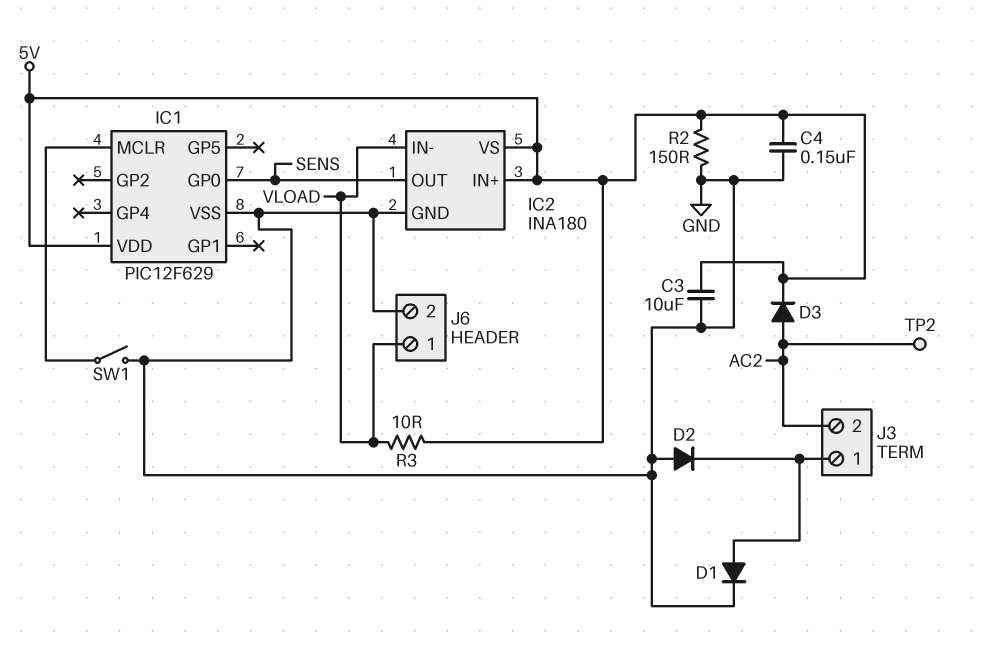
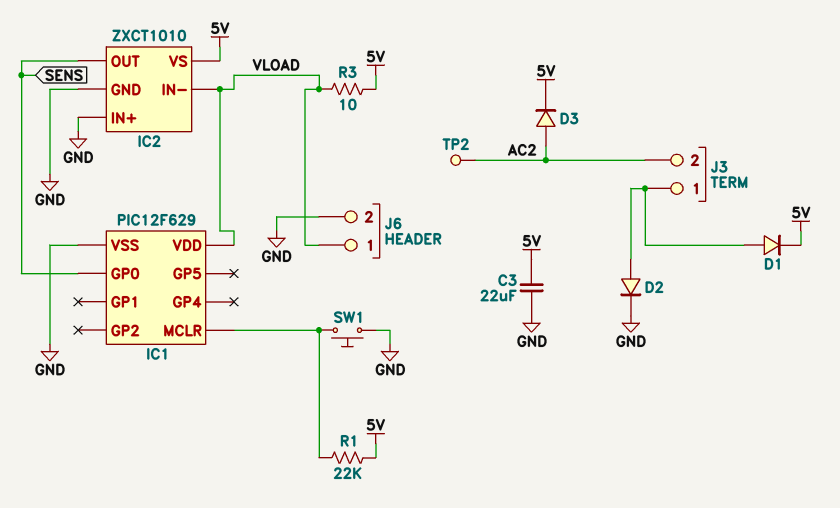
C3: 10uF (5V, GND) -> 22uF (5V, GND)
C4: 150nF (5V, GND) -> none
D1: diode (A J3/1, K GND) -> diode (A J3/1, K 5V)
D2: diode (A GND, K J3/1) -> diode (A J3/1, K GND)
IC1 pin VDD: 5V -> VLOAD
IC2: INA180 -> ZXCT1010
IC2 pin IN+: 5V -> GND
R1: none -> 22k (5V, IC1/MCLR)
R2: 150 (5V, GND) -> none
SW1: switch (GND, IC1/MCLR) -> button (GND, IC1/MCLR)

